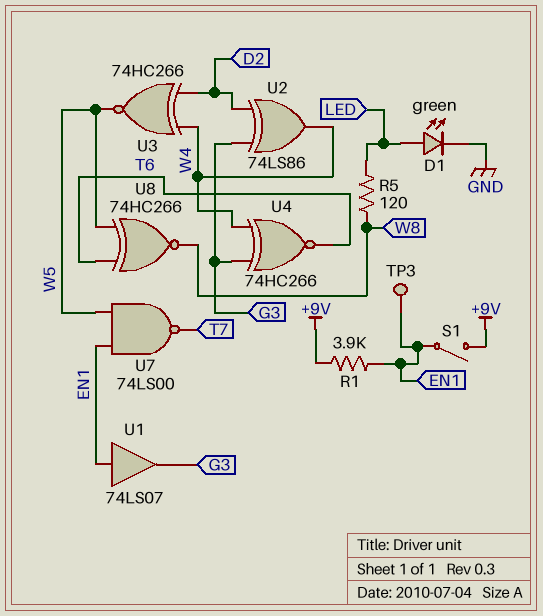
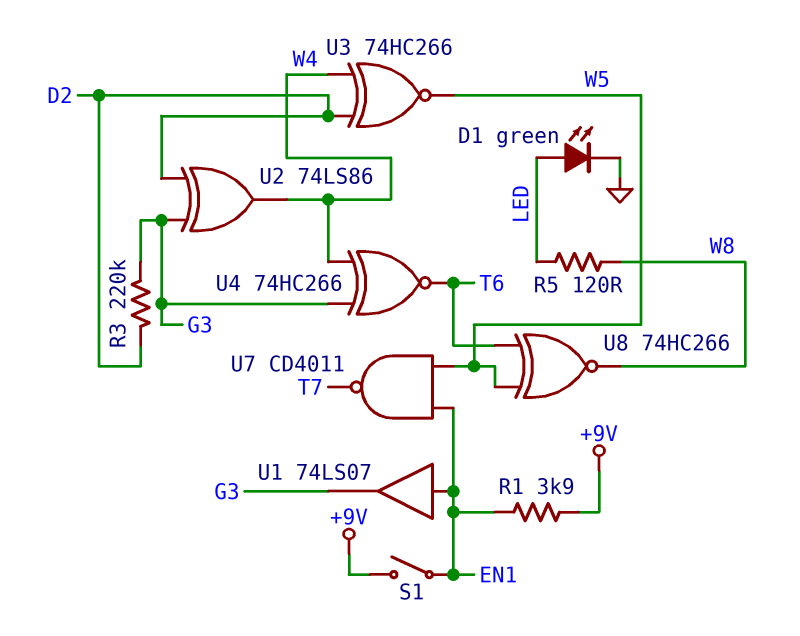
R3: none -> 220k (D2, G3)
TP3: test point (EN1) -> none
U7: NAND 74LS00 (in EN1, in W5, out T7) -> NAND CD4011 (in EN1, in W5, out T7)

